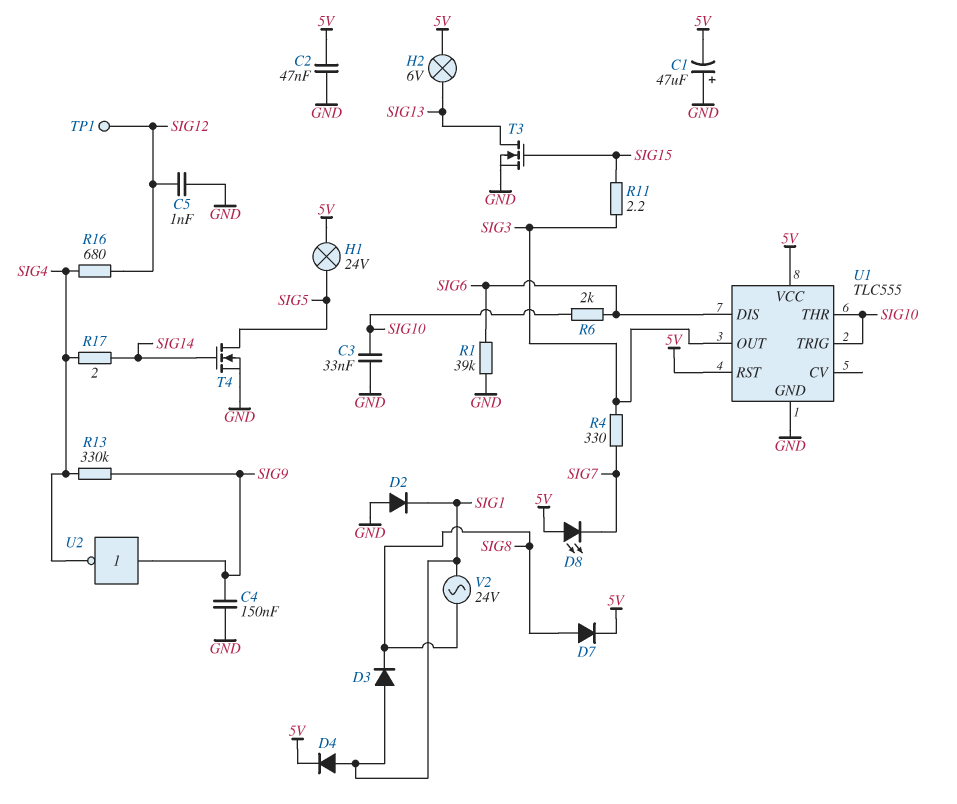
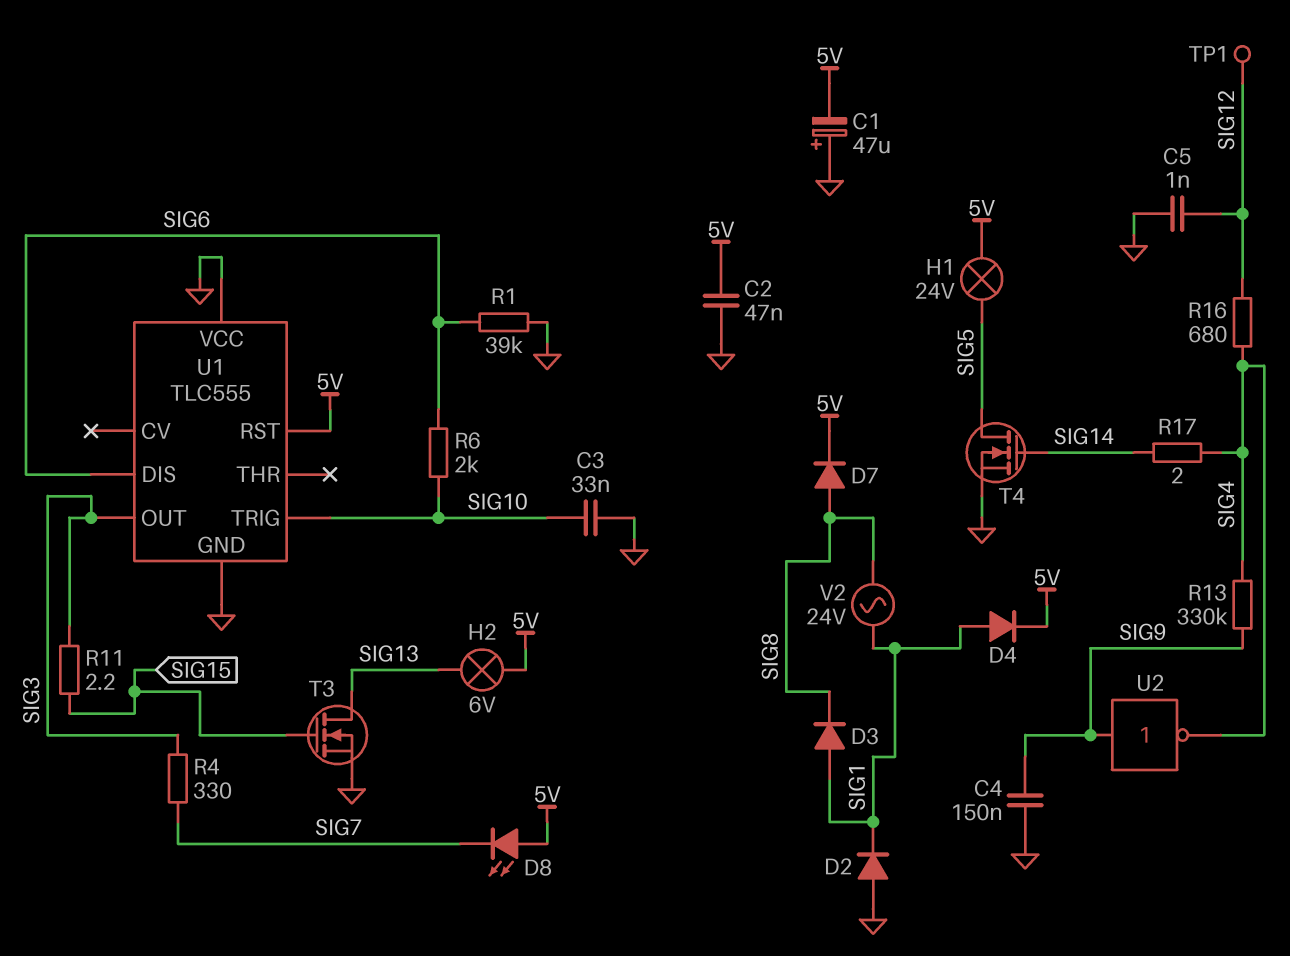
U1 pin THR: SIG10 -> none
U1 pin VCC: 5V -> GND

